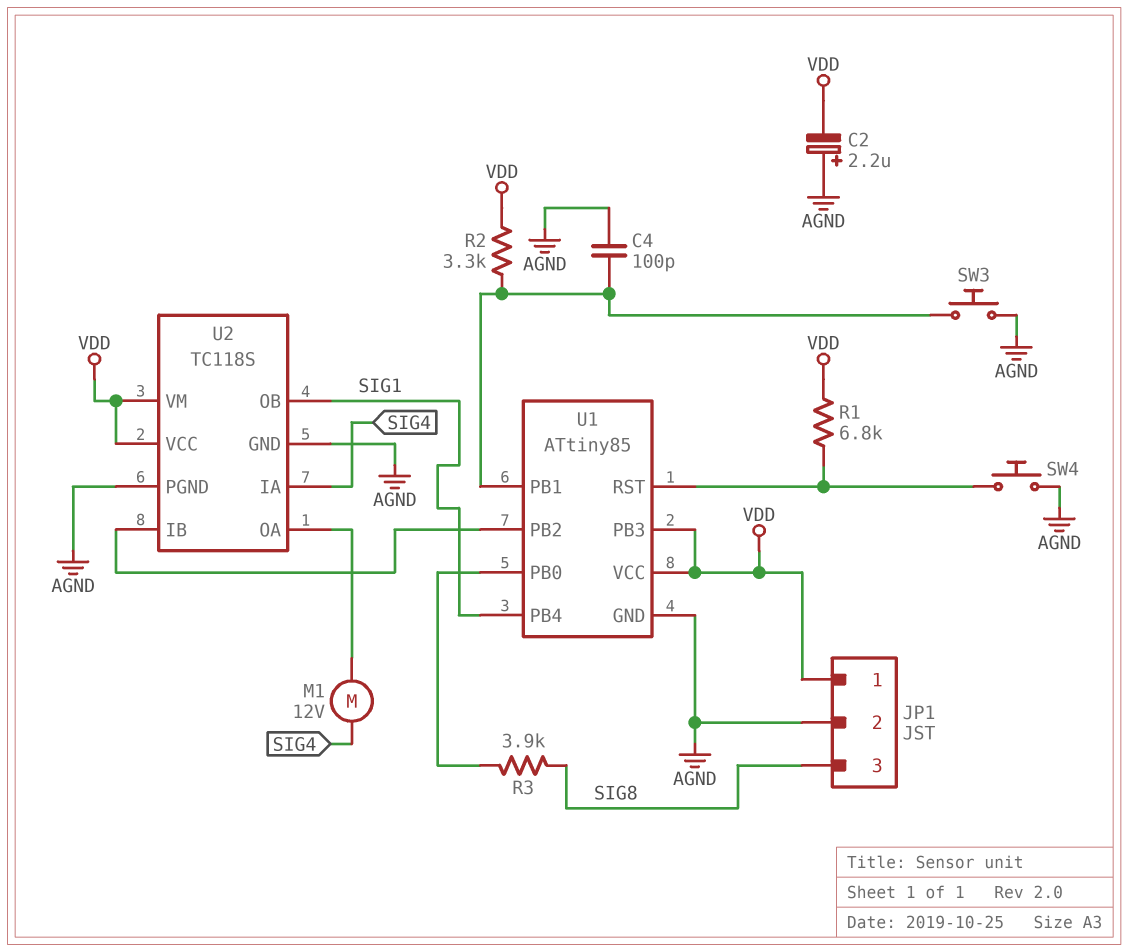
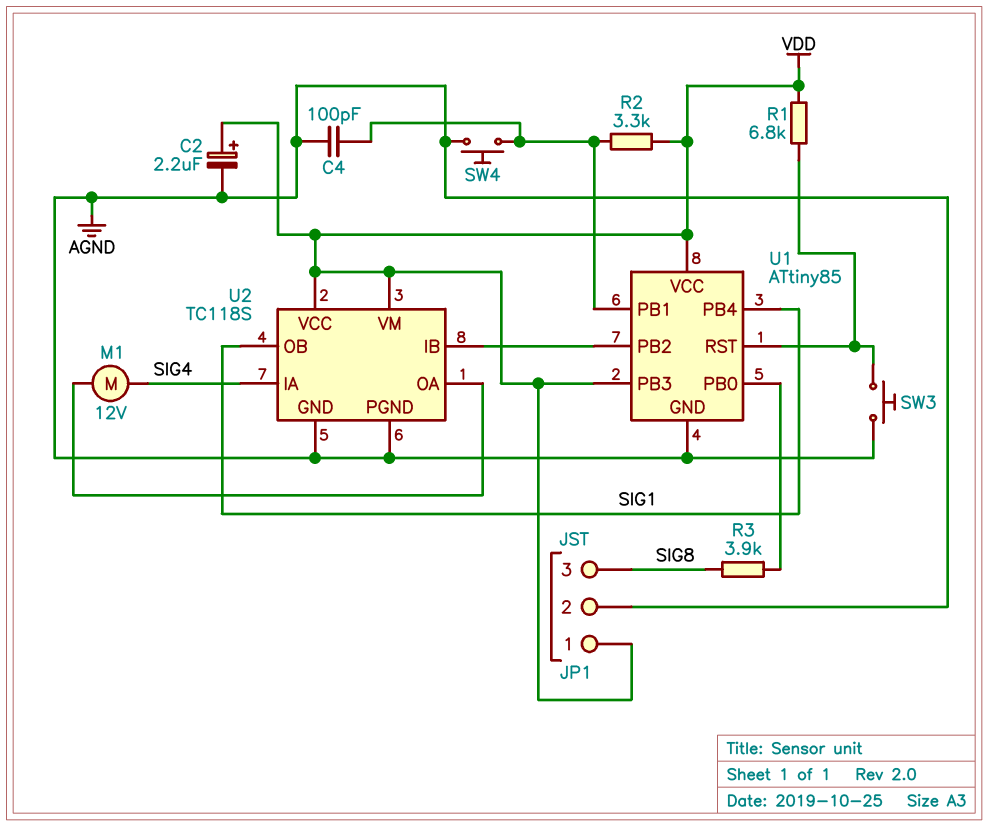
C2: 2.2uF (plus AGND, minus VDD) -> 2.2uF (plus VDD, minus AGND)
SW3: button (AGND, U1/PB1) -> button (AGND, U1/RST)
SW4: button (AGND, U1/RST) -> button (AGND, U1/PB1)

